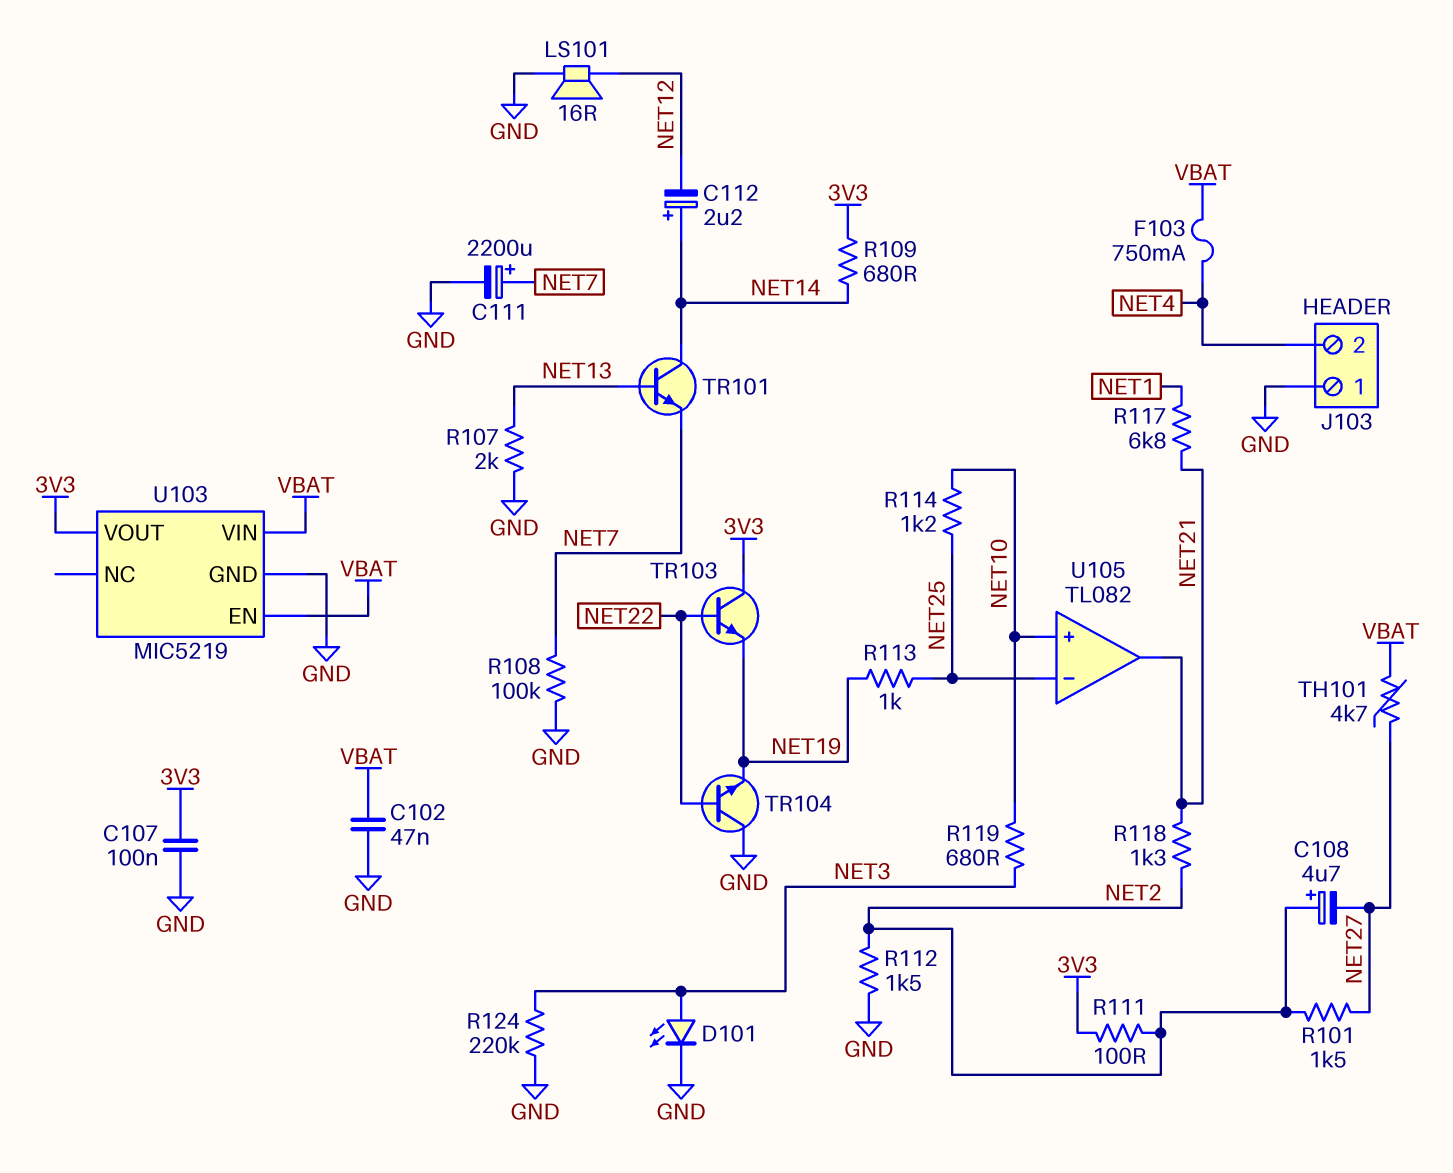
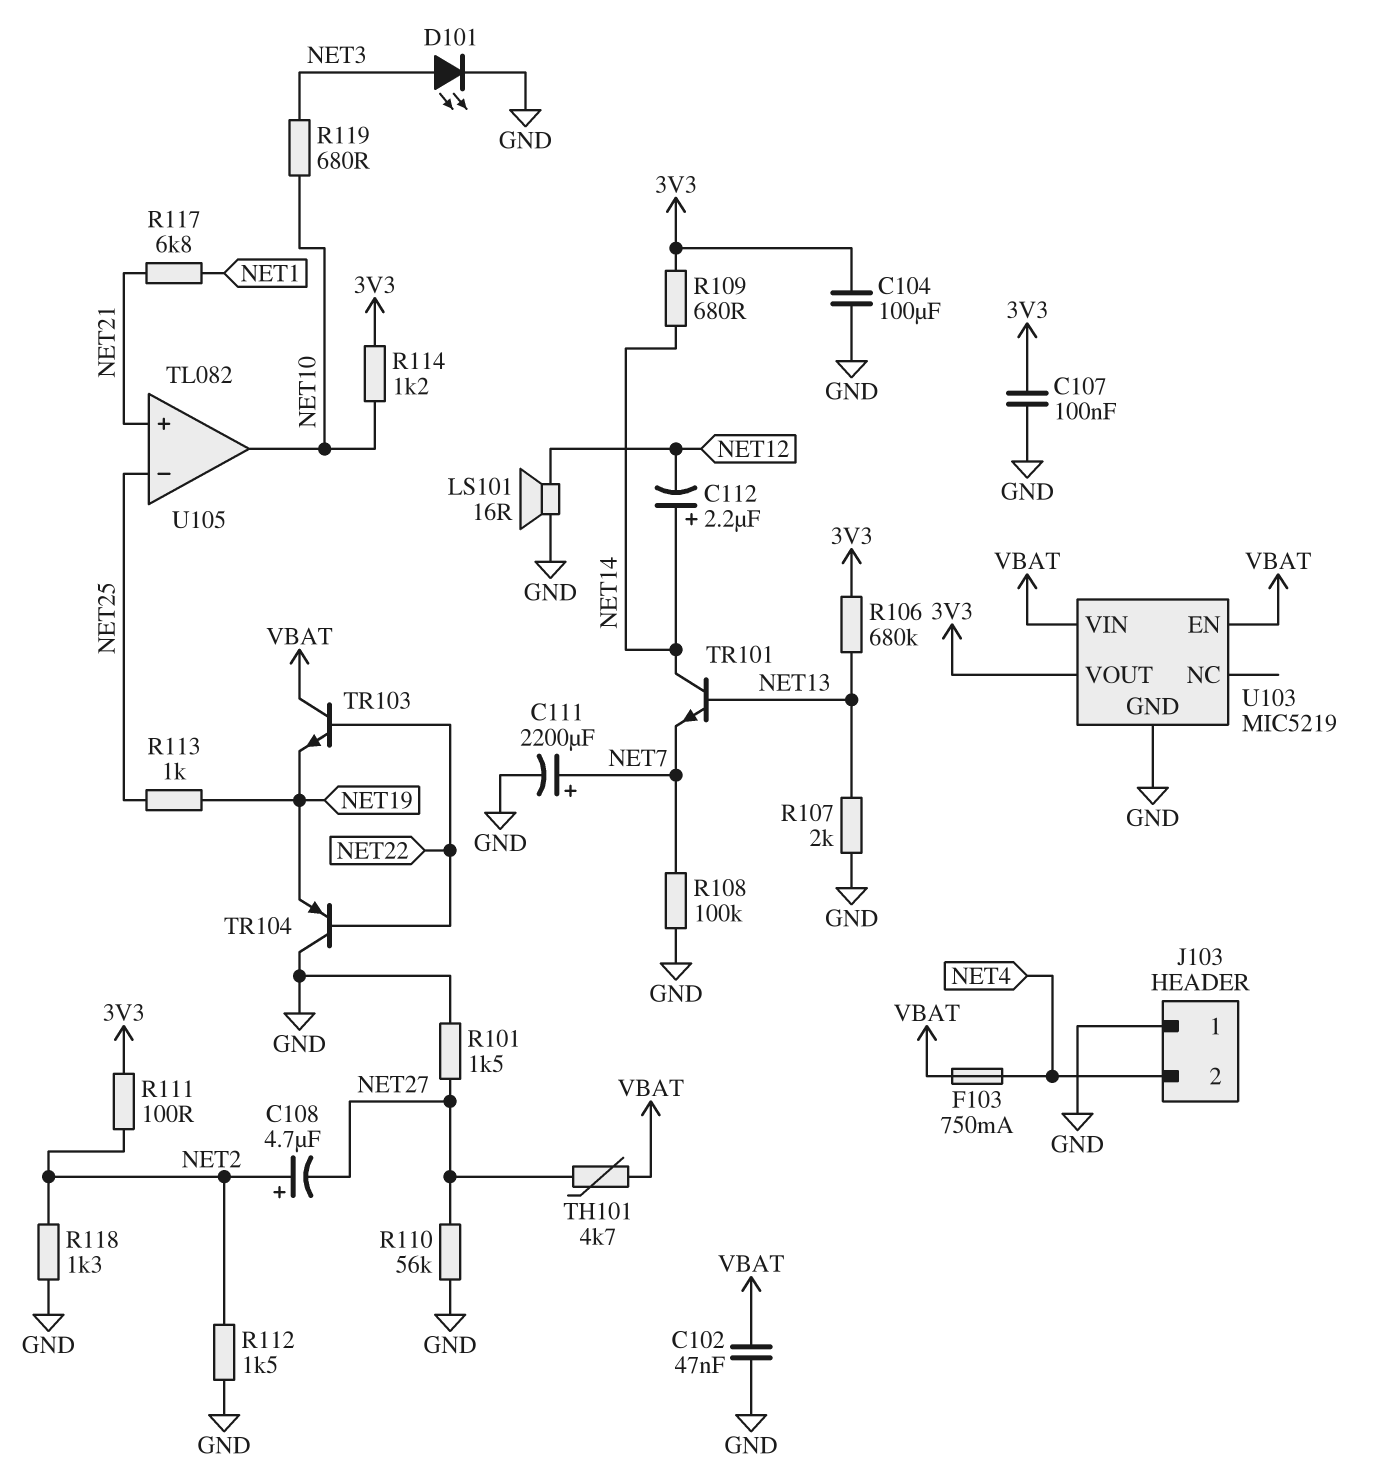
C104: none -> 100uF (3V3, GND)
R101: 1.5k (NET2, NET27) -> 1.5k (GND, NET27)
R106: none -> 680k (3V3, NET13)
R110: none -> 56k (GND, NET27)
R114: 1.2k (NET10, NET25) -> 1.2k (3V3, NET10)
R118: 1.3k (NET2, NET21) -> 1.3k (GND, NET2)
R124: 220k (GND, NET3) -> none
TR103: NPN (B NET22, C 3V3, E NET19) -> NPN (B NET22, C VBAT, E NET19)
TR104: NPN (B NET22, C GND, E NET19) -> PNP (B NET22, C GND, E NET19)
U105 pin in+: NET10 -> NET21
U105 pin out: NET21 -> NET10

